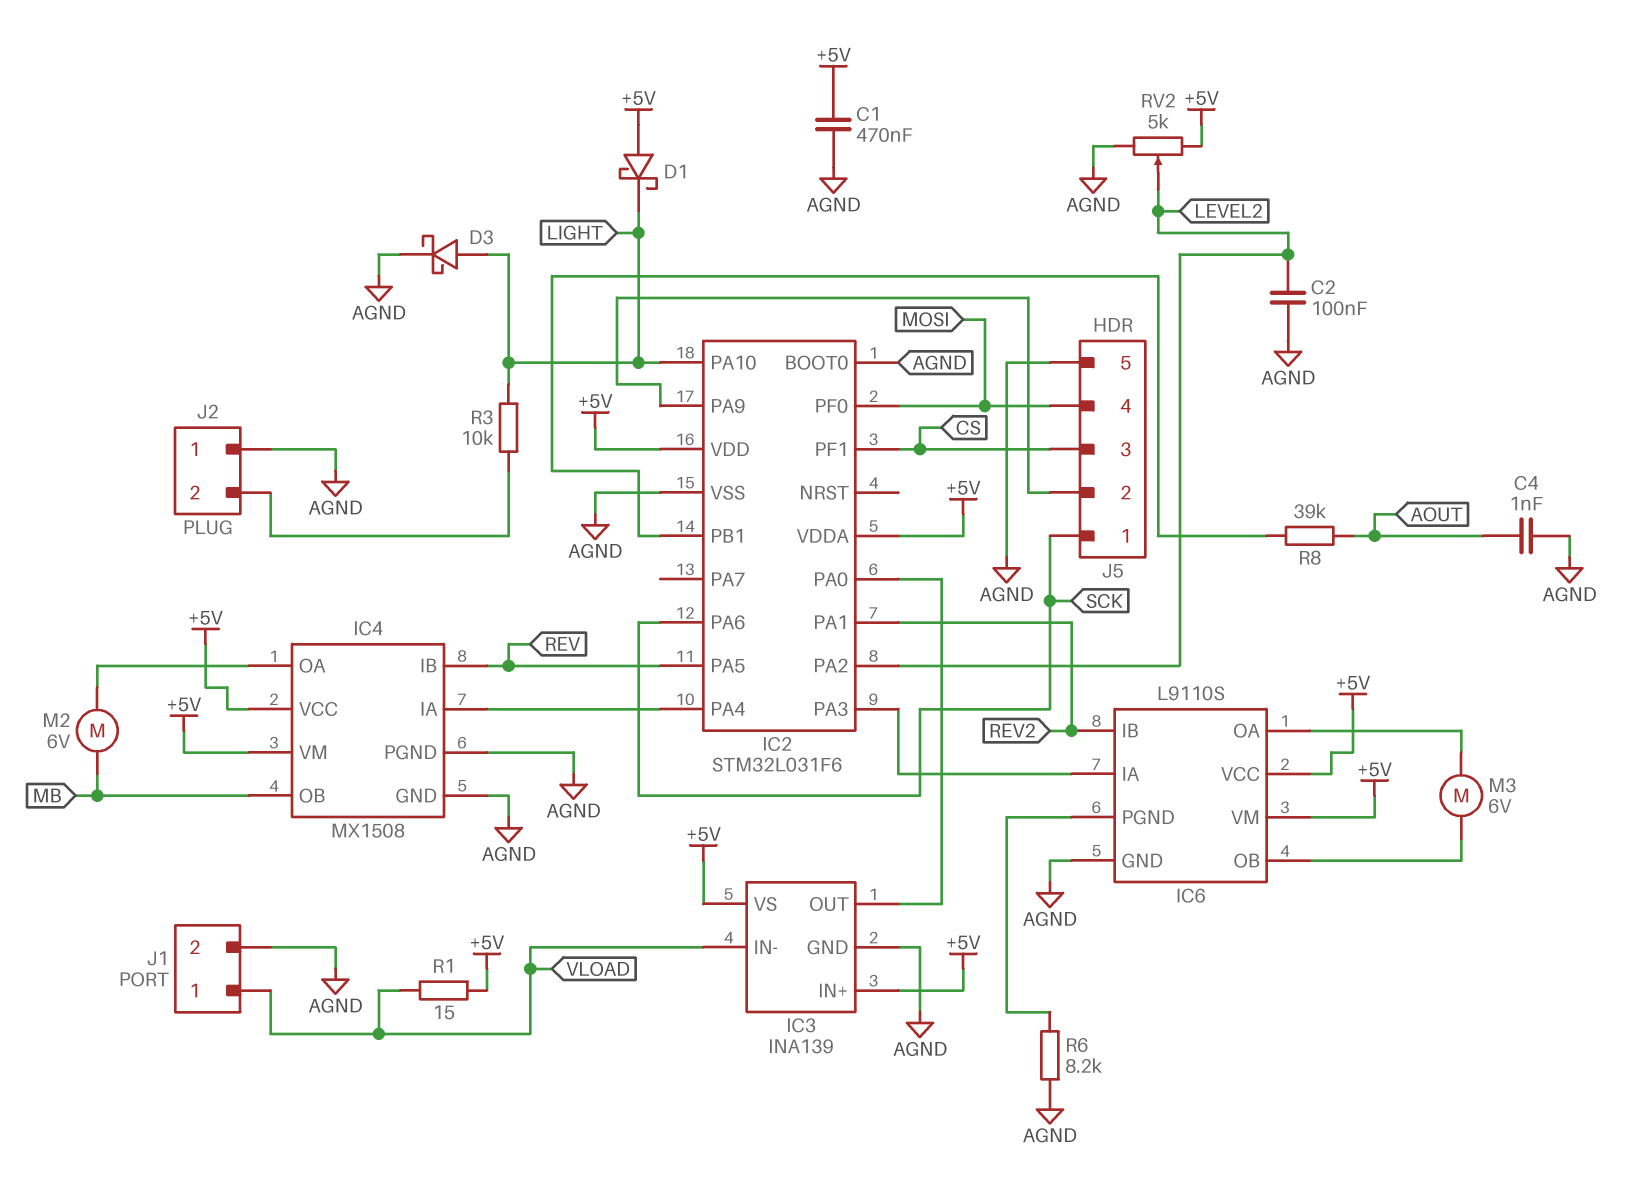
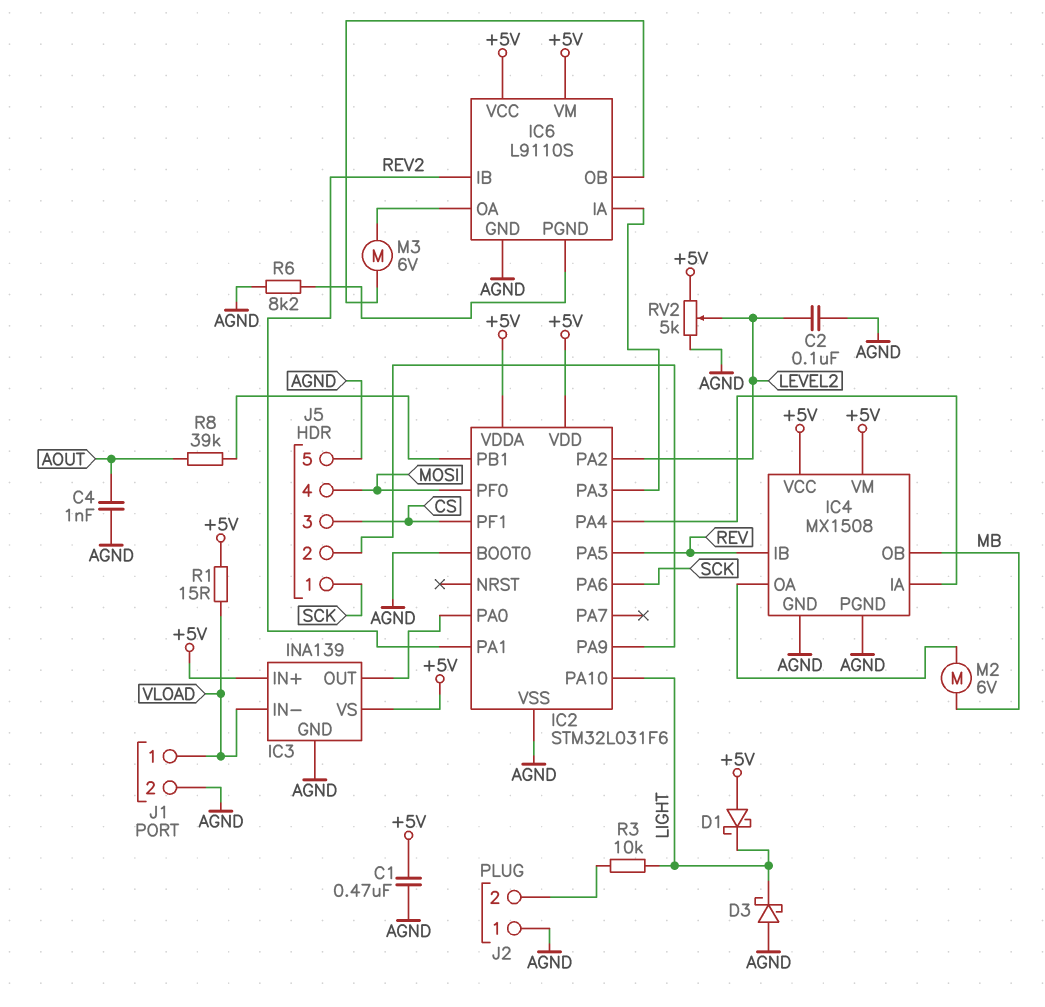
D3: schottky (A LIGHT, K AGND) -> schottky (A AGND, K LIGHT)

